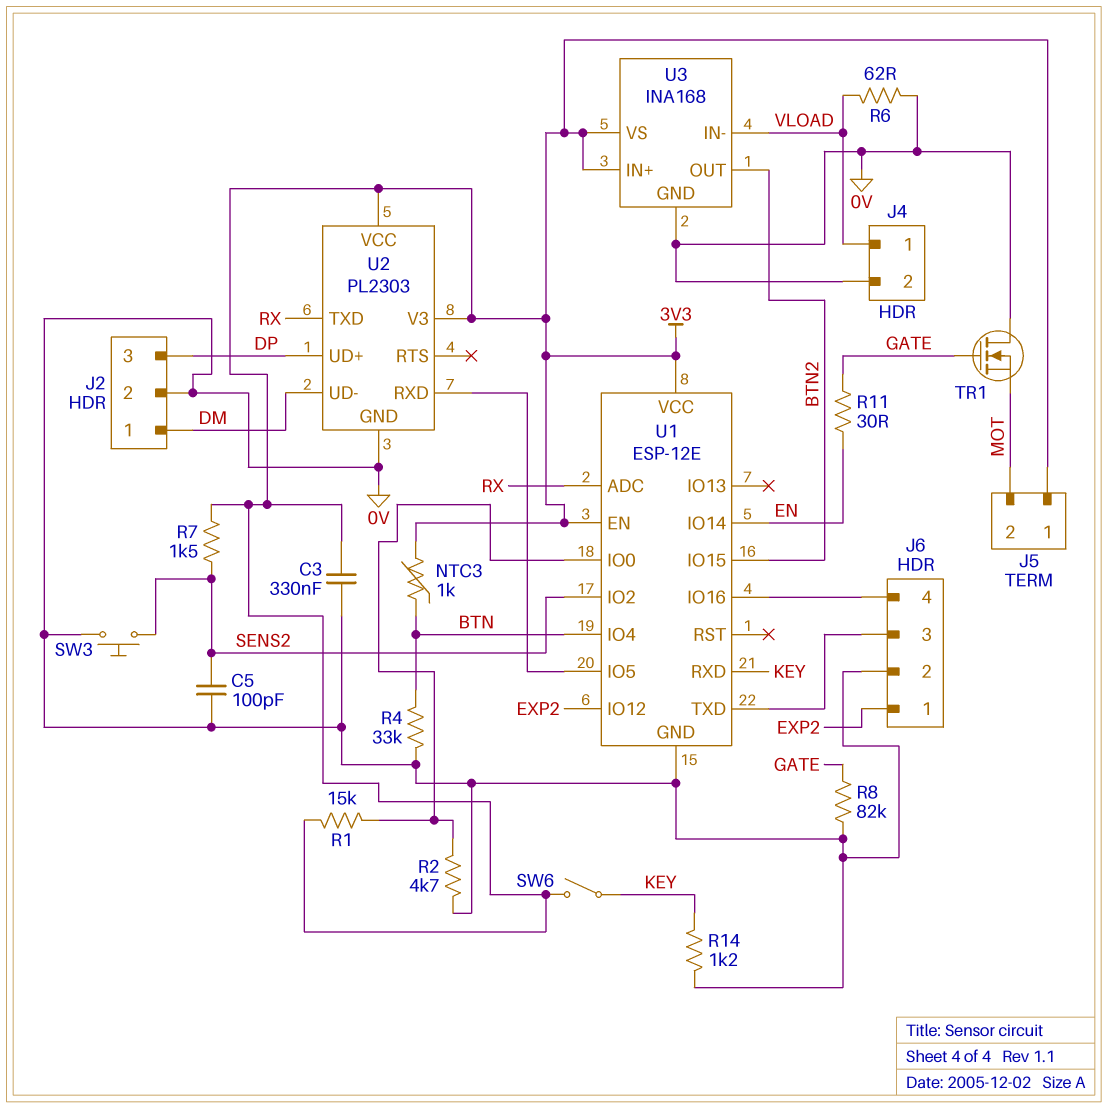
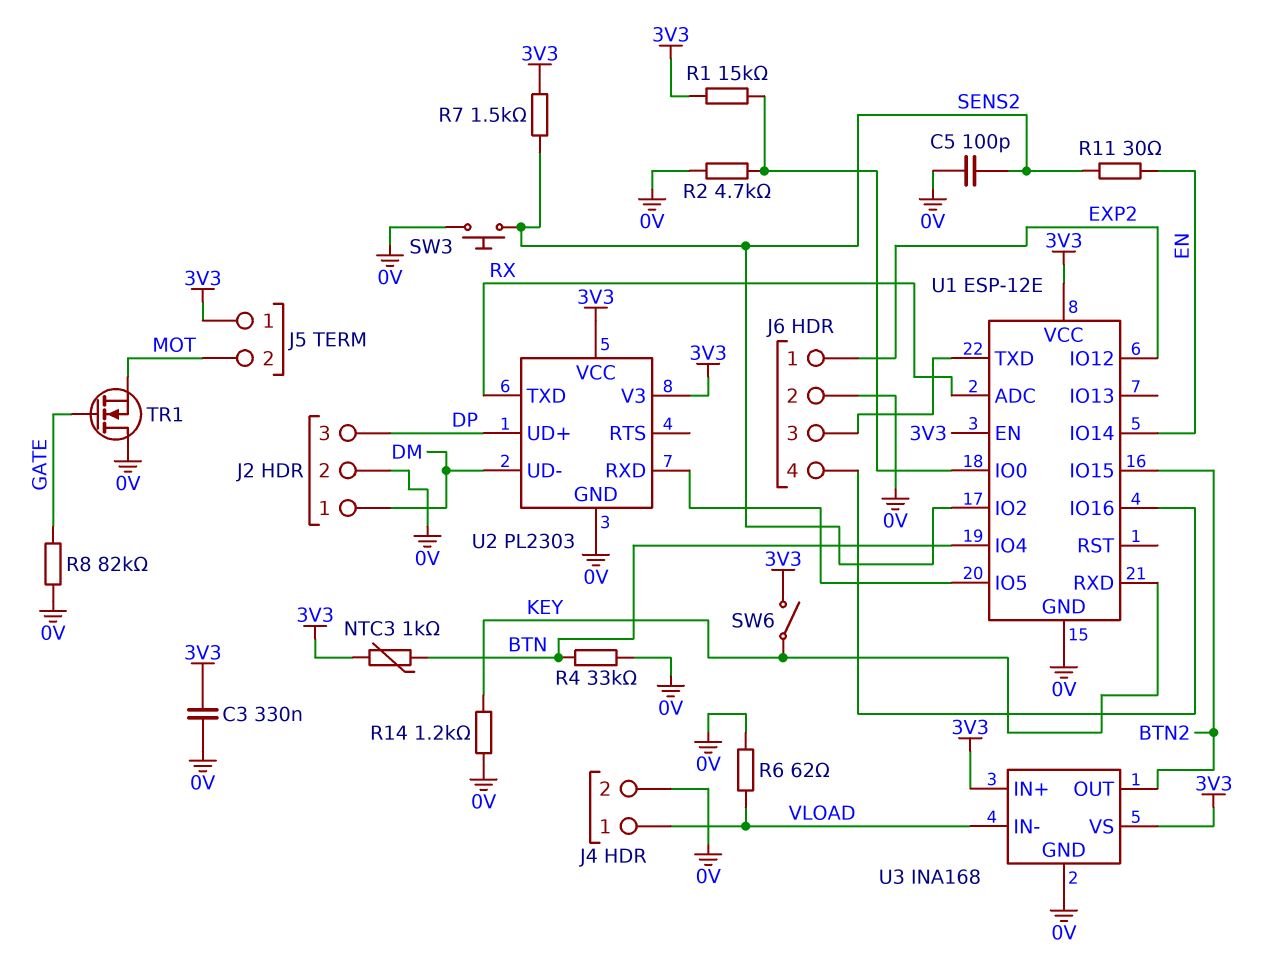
R11: 30 (EN, GATE) -> 30 (EN, SENS2)

